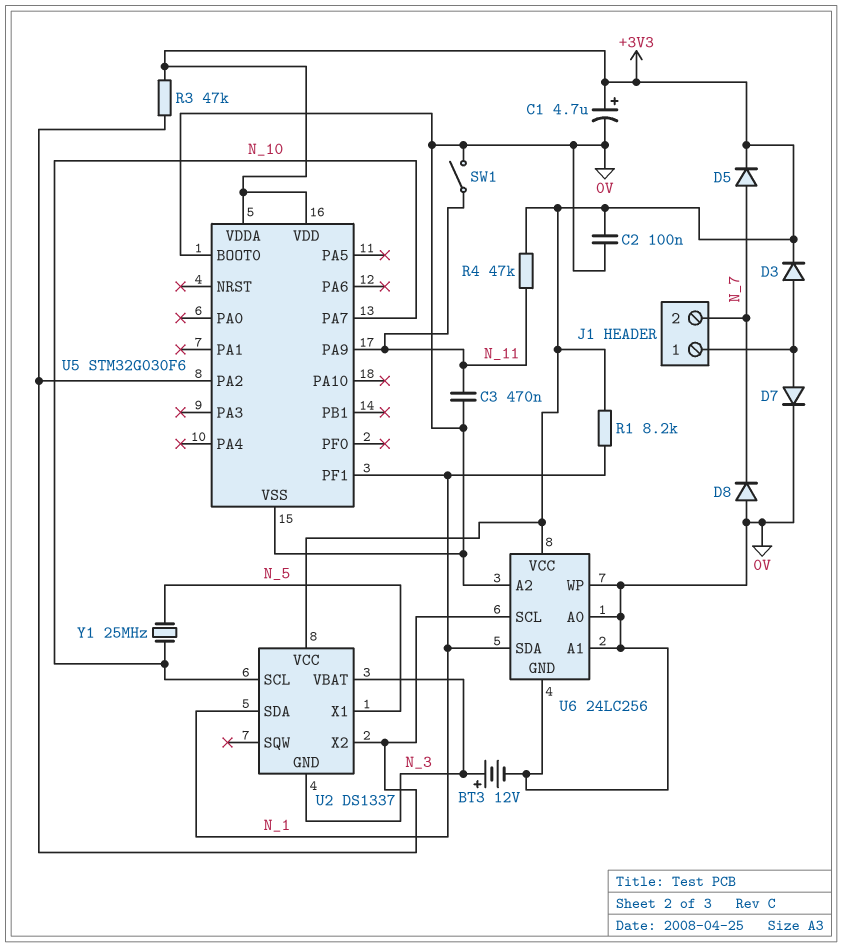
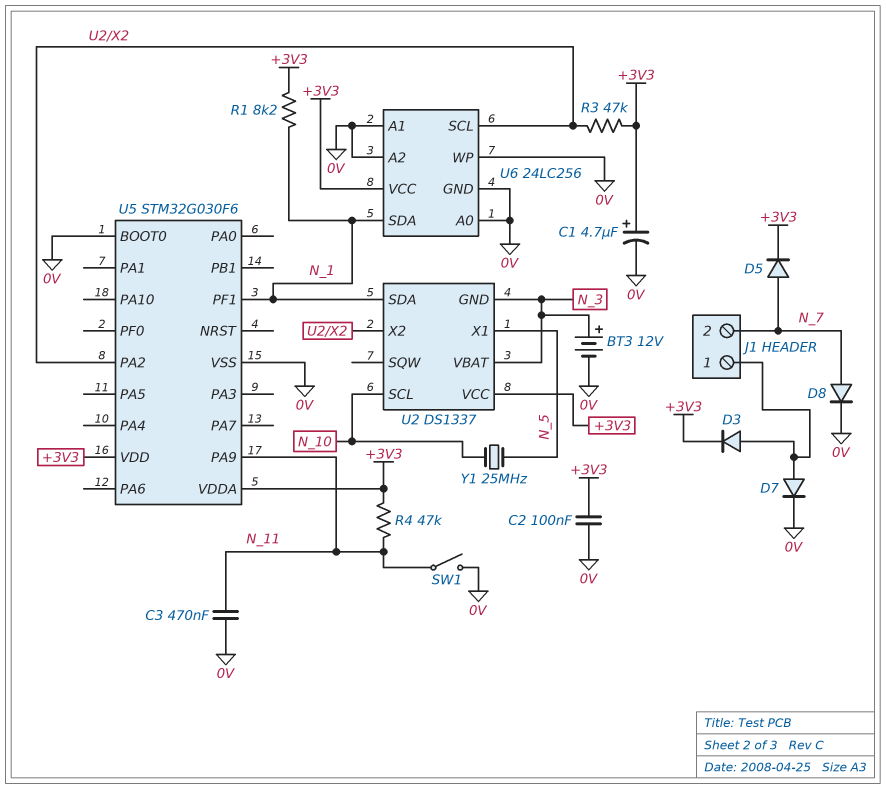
D8: diode (A 0V, K N_7) -> diode (A N_7, K 0V)
U5 pin PA7: N_10 -> none

